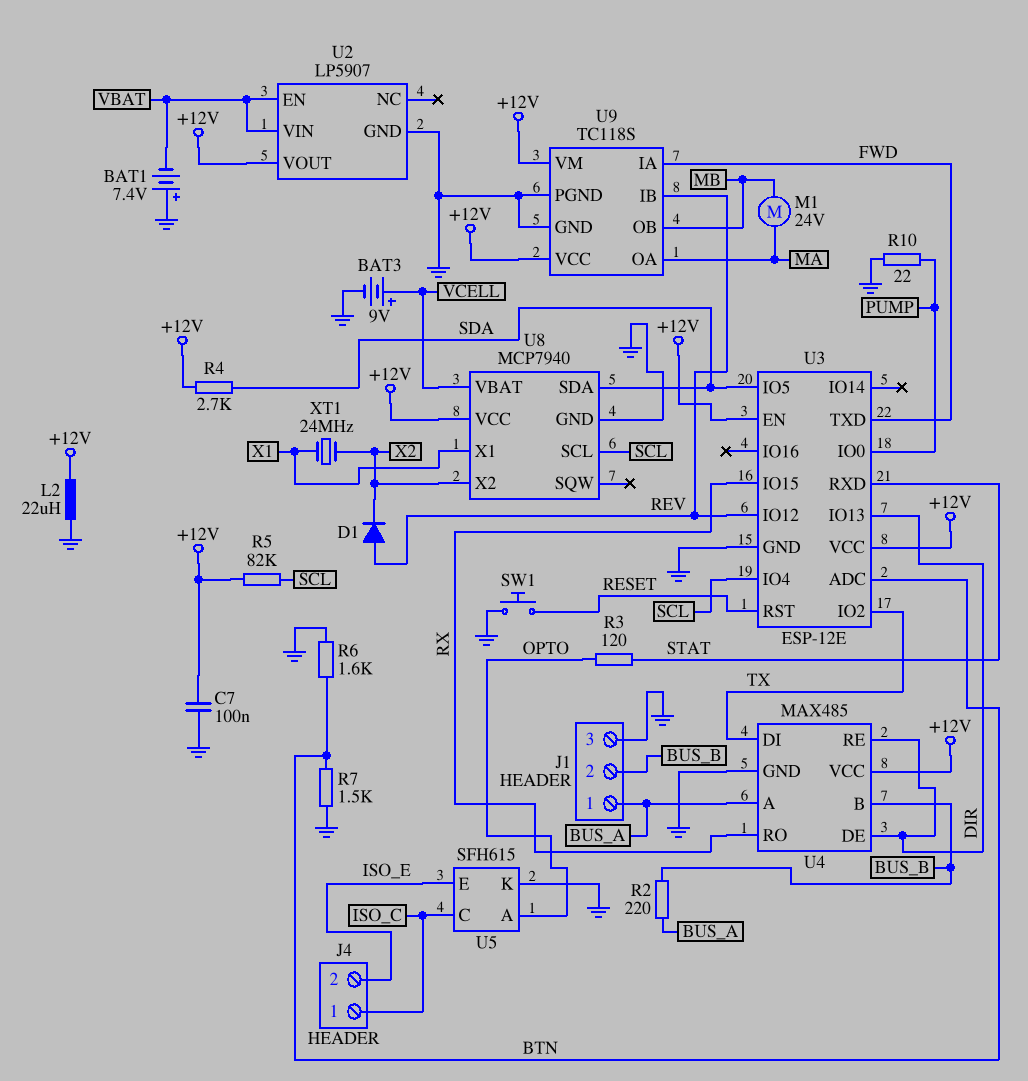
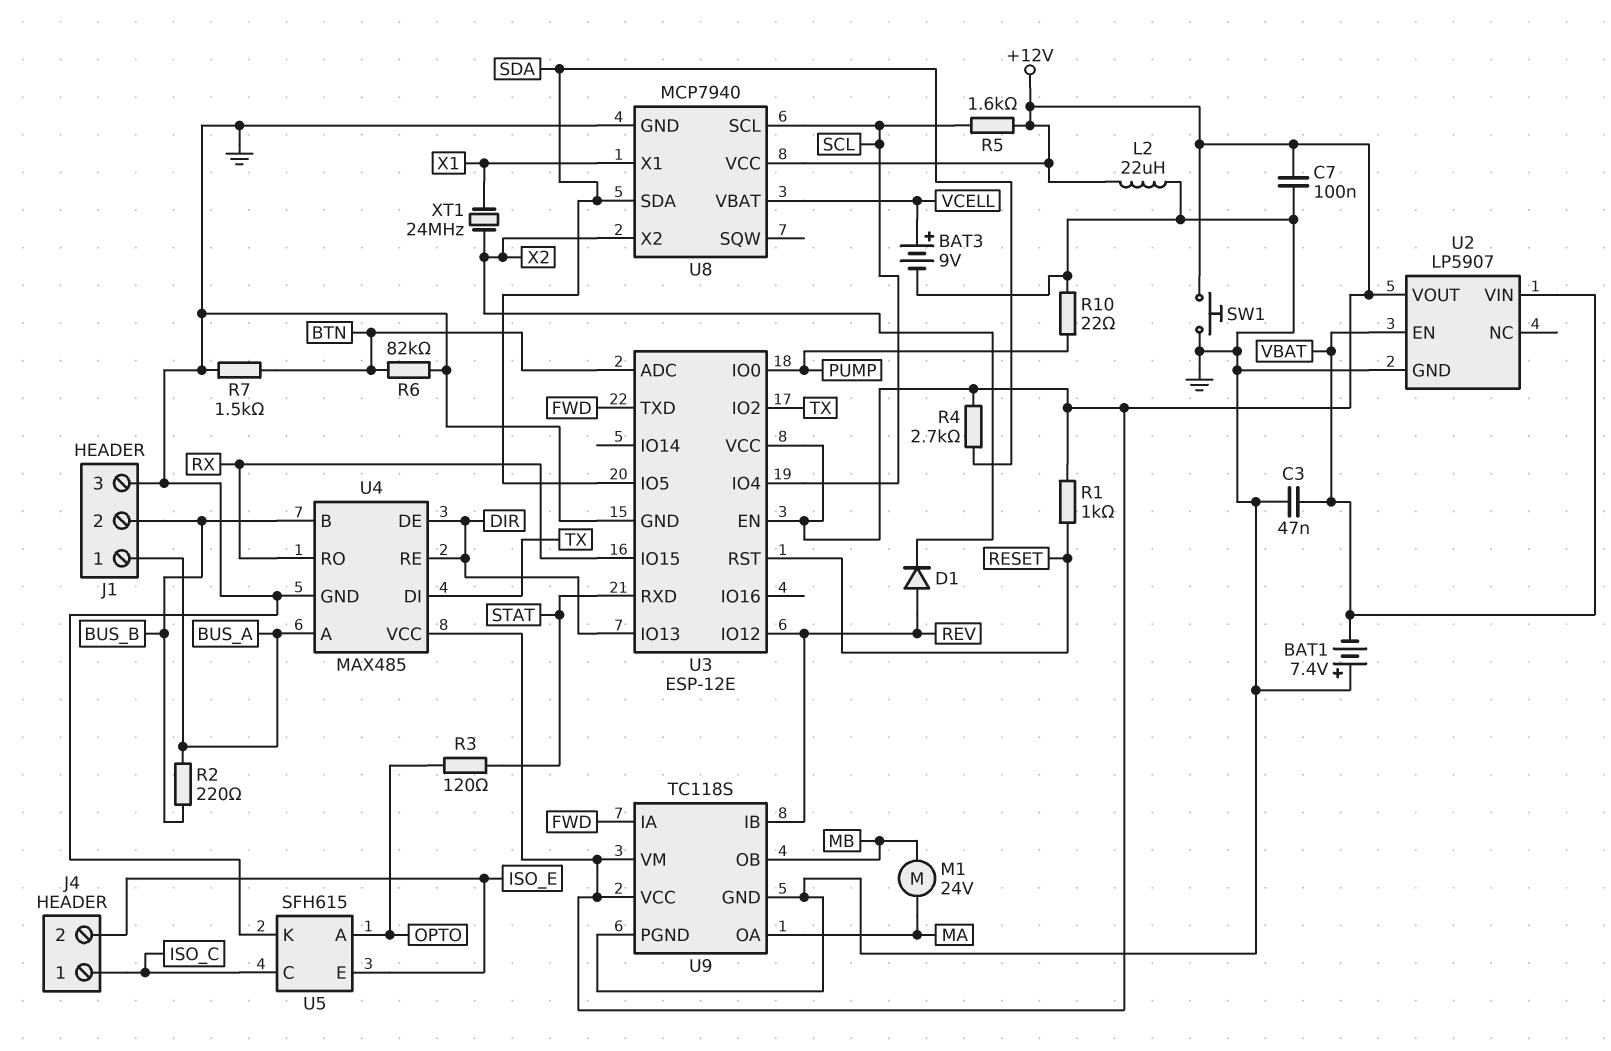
C3: none -> 47nF (GND, VBAT)
R1: none -> 1k (+12V, RESET)
R5: 82k (+12V, SCL) -> 1.6k (+12V, SCL)
R6: 1.6k (BTN, GND) -> 82k (BTN, GND)
SW1: button (GND, RESET) -> button (+12V, GND)

